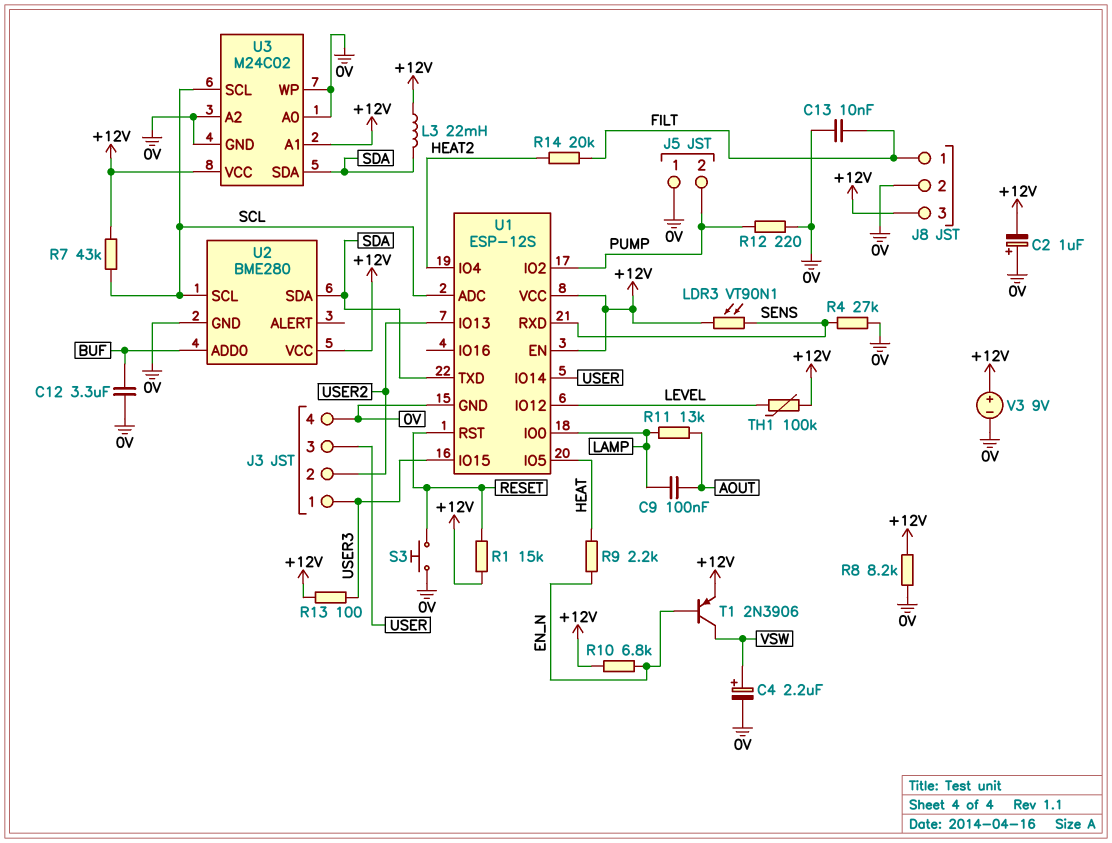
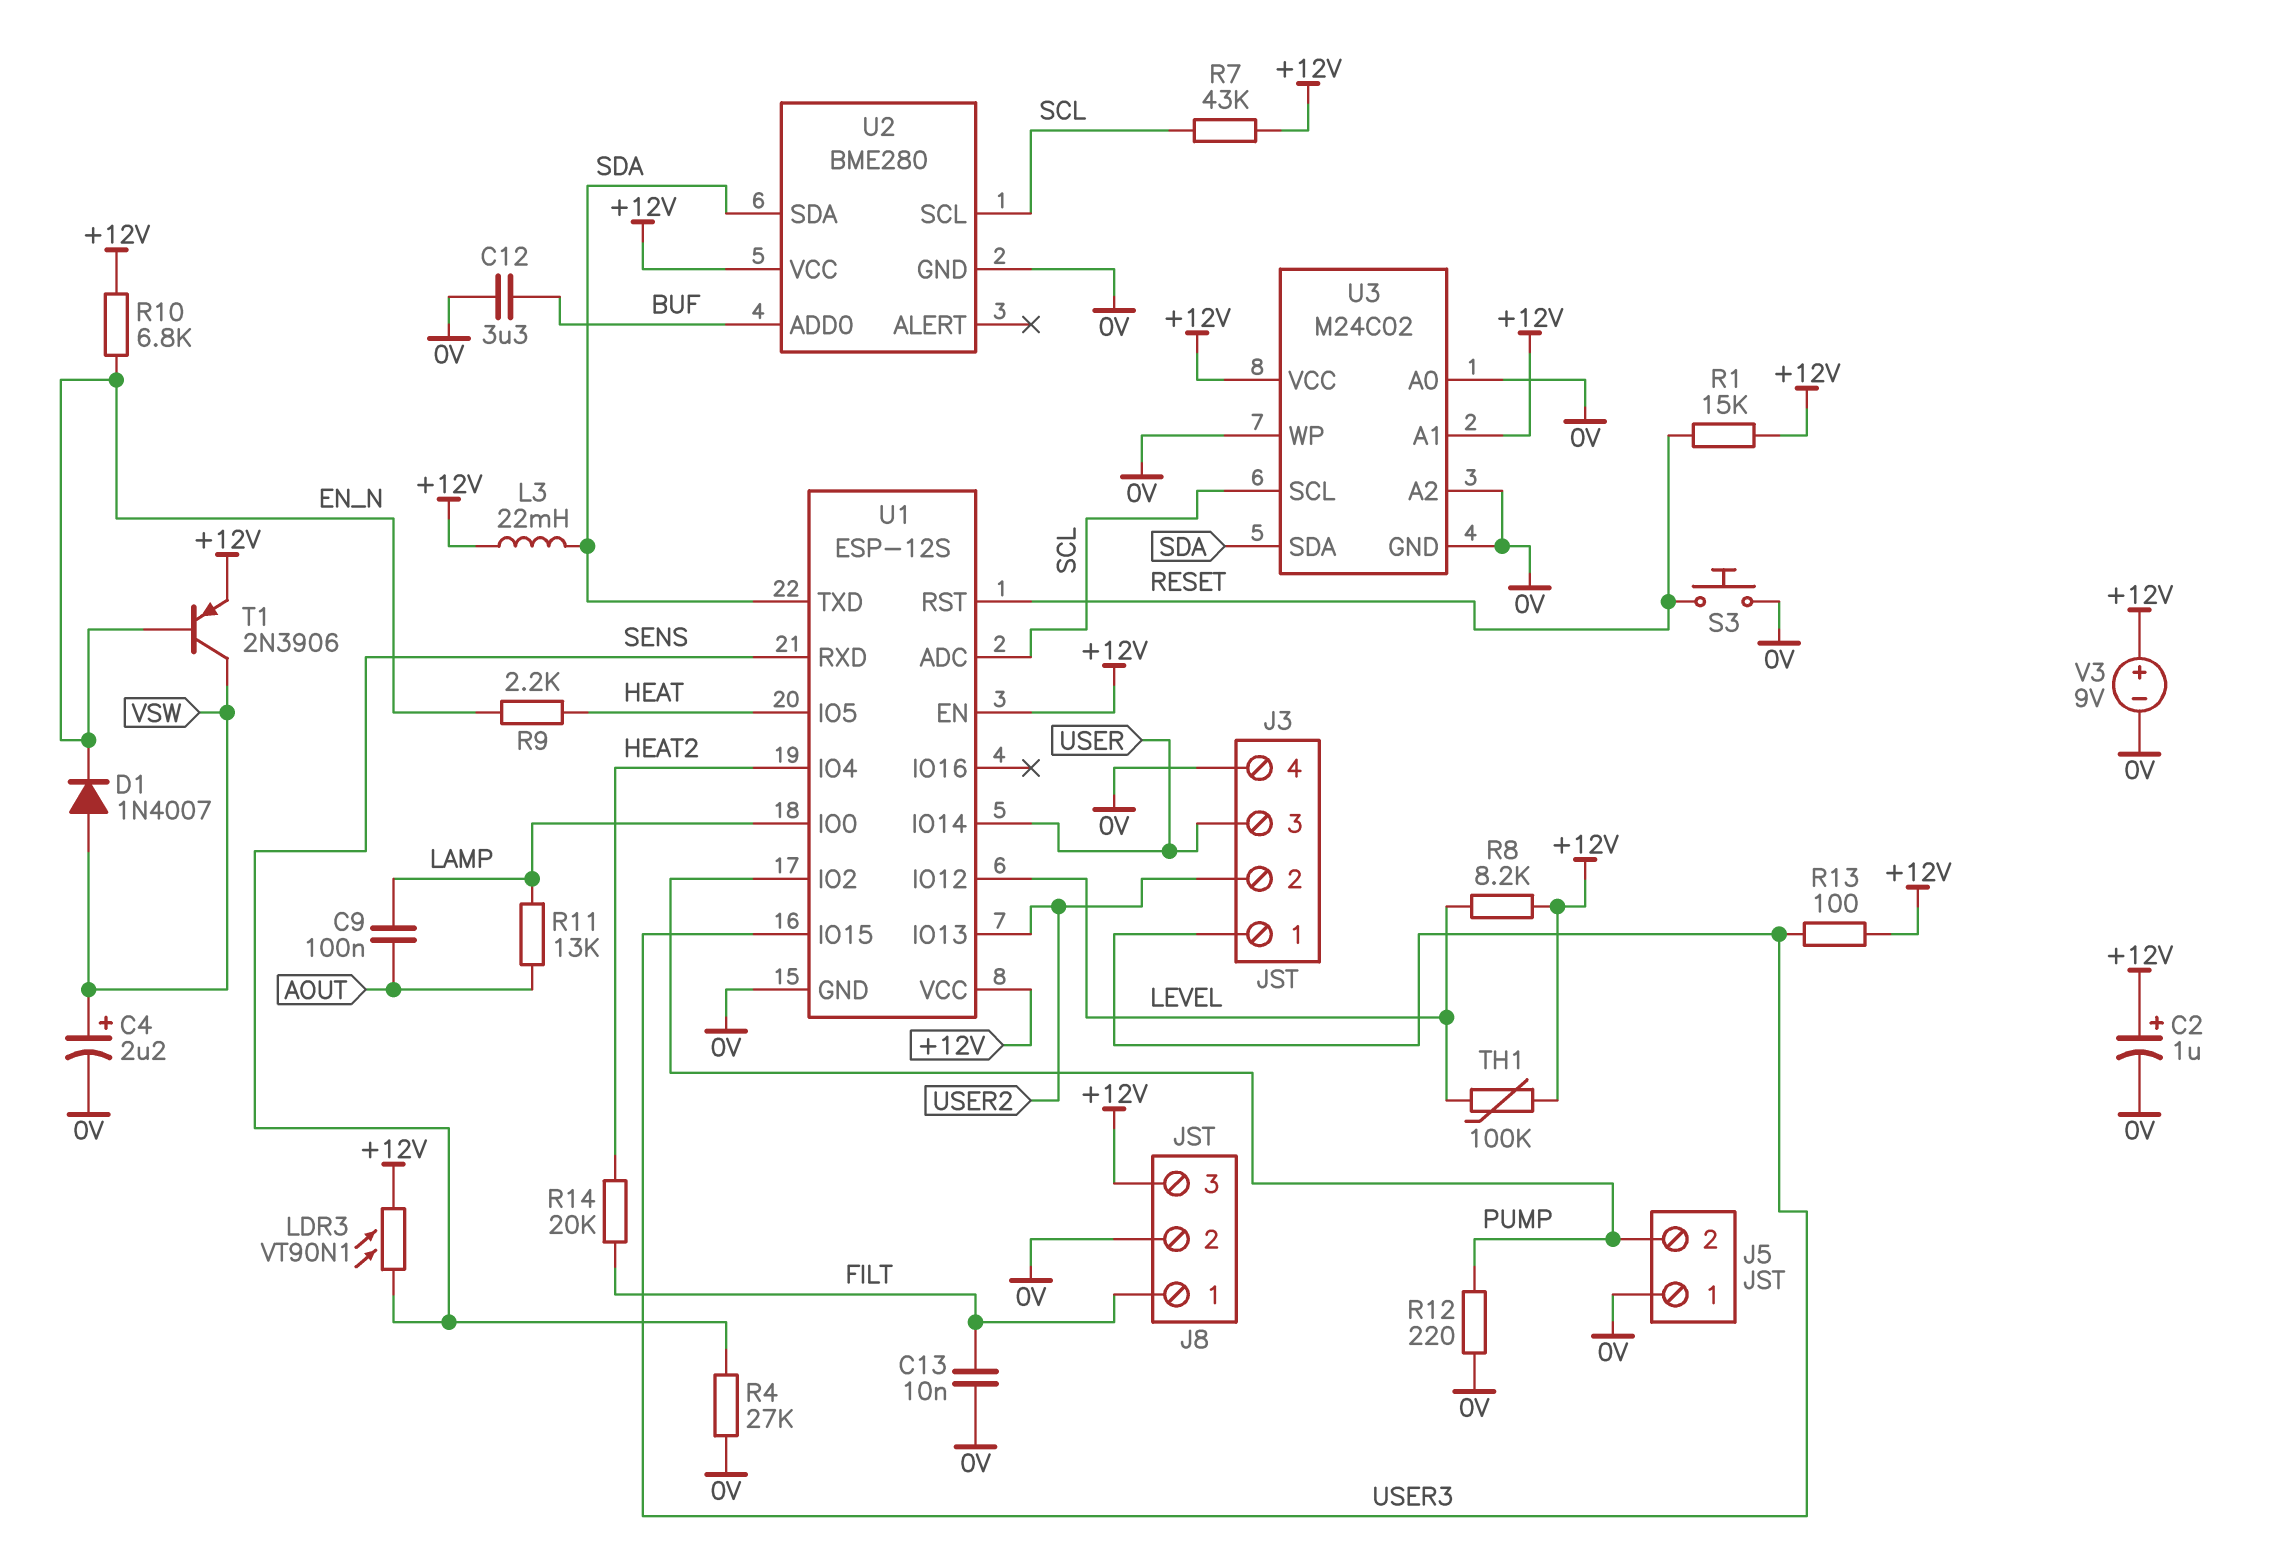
C2: 1uF (plus 0V, minus +12V) -> 1uF (plus +12V, minus 0V)
D1: none -> diode 1N4007 (A VSW, K EN_N)
R8: 8.2k (+12V, 0V) -> 8.2k (+12V, LEVEL)

